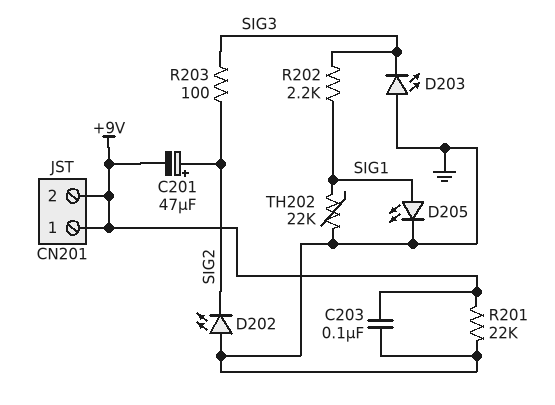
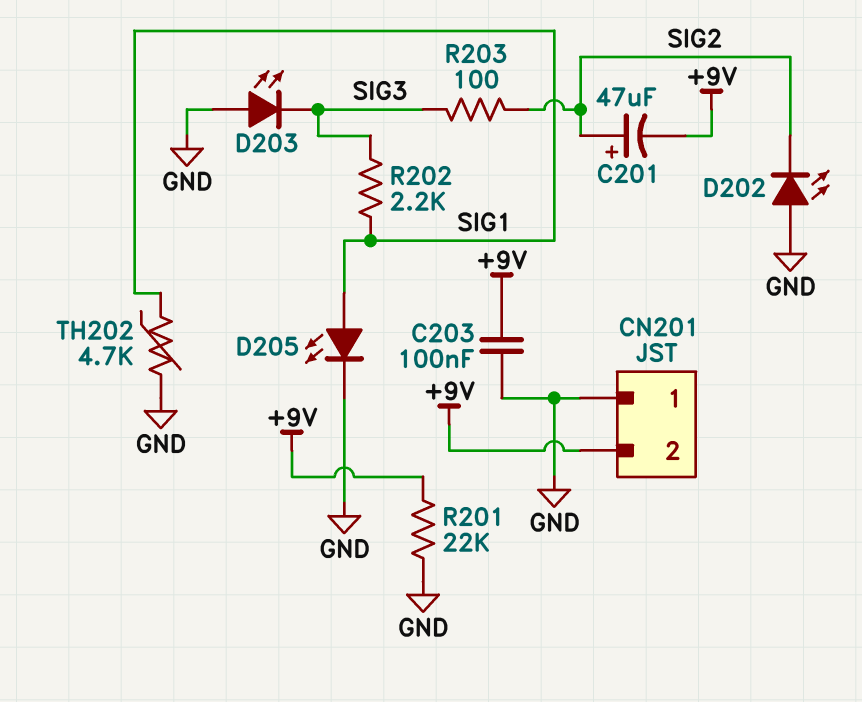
CN201 pin 1: +9V -> GND
TH202: 22k (GND, SIG1) -> 4.7k (GND, SIG1)

